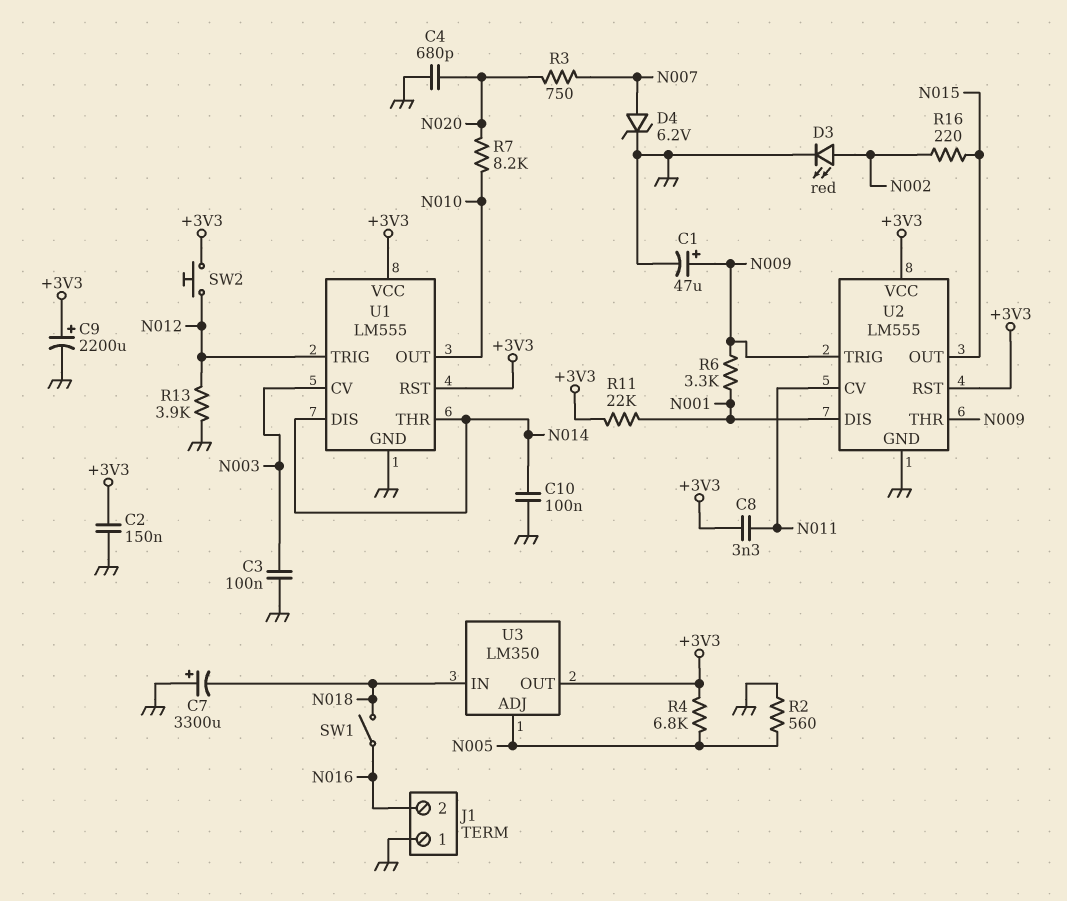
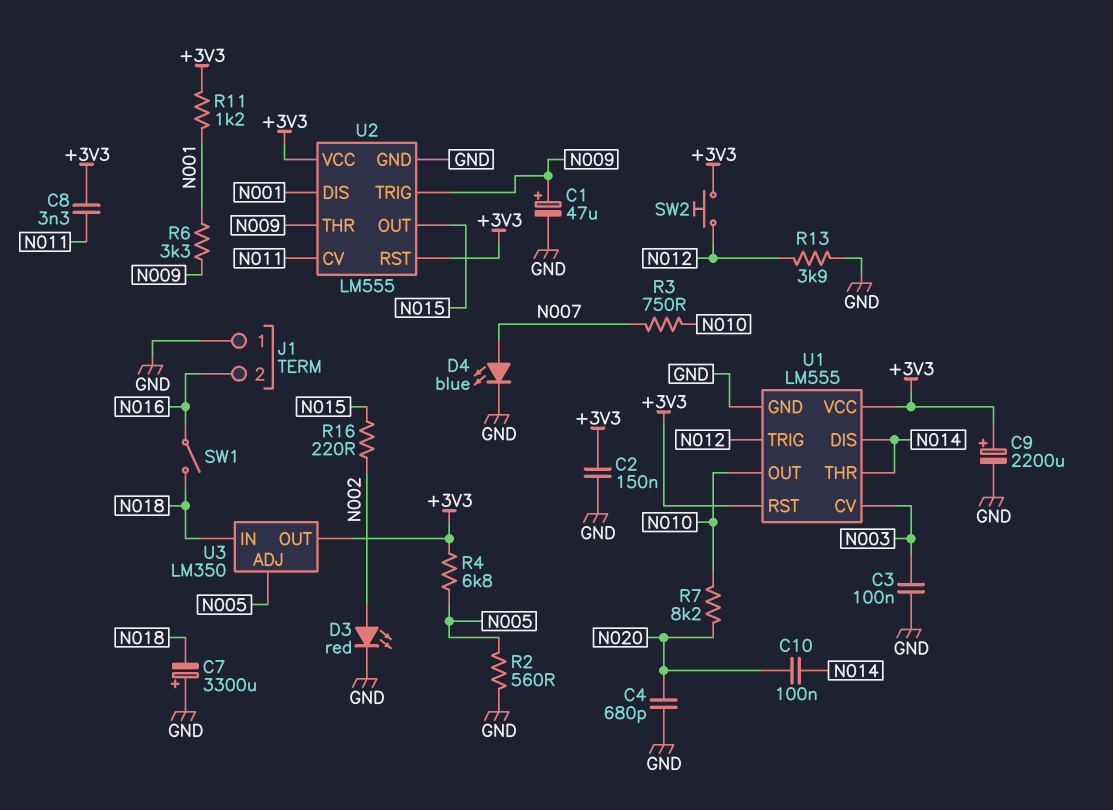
C10: 100nF (GND, N014) -> 100nF (N014, N020)
D4: zener 6.2V (A N007, K GND) -> LED blue (A N007, K GND)
R3: 750 (N007, N020) -> 750 (N007, N010)
R11: 22k (+3V3, N001) -> 1.2k (+3V3, N001)

